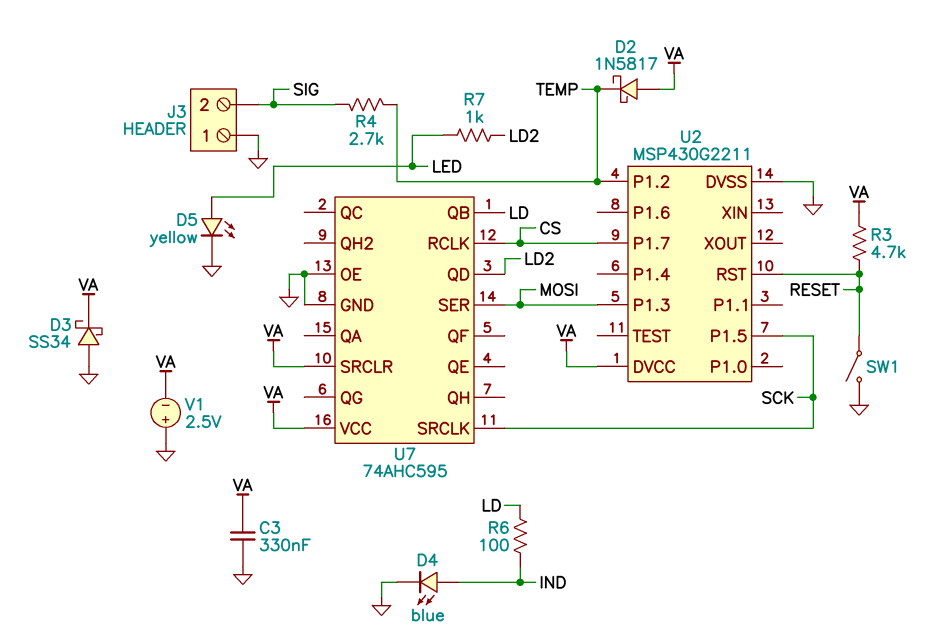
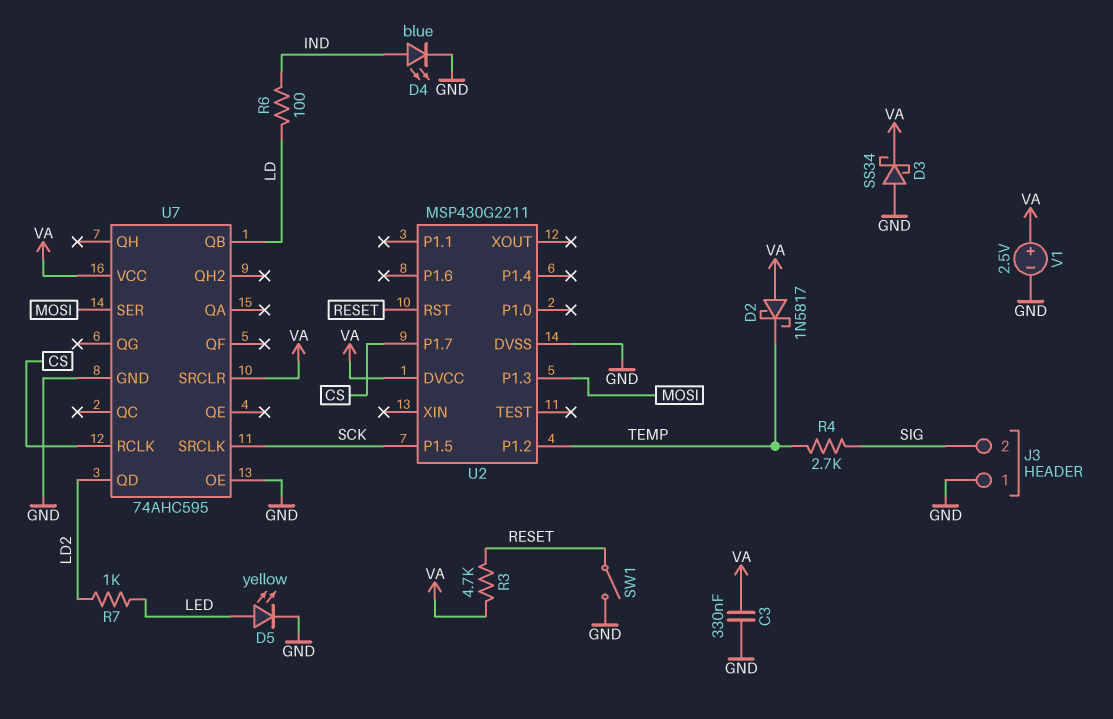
V1: 2.5V (plus GND, minus VA) -> 2.5V (plus VA, minus GND)

